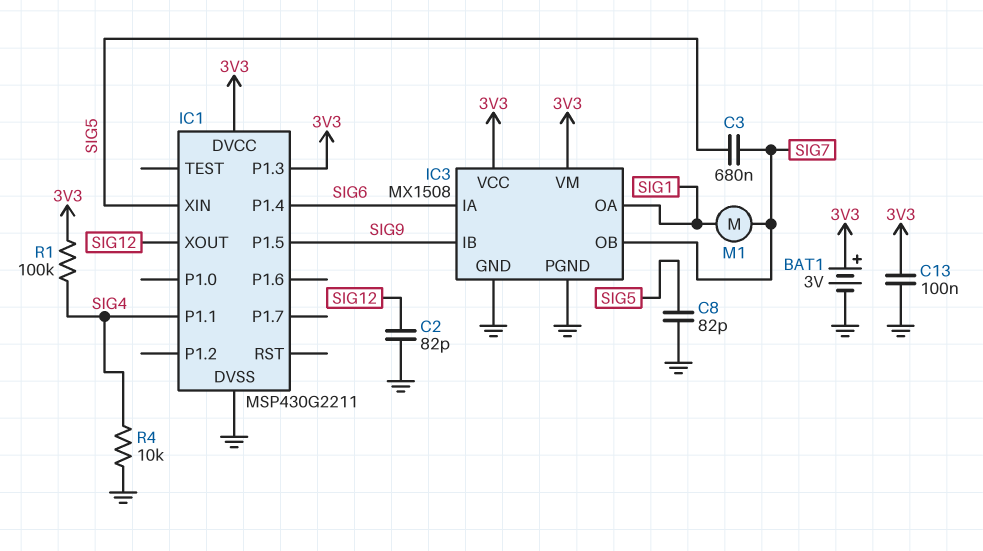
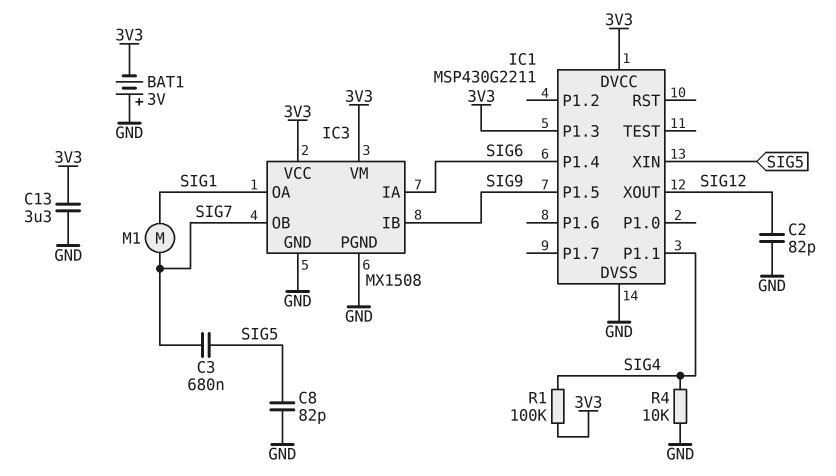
BAT1: 3V (plus 3V3, minus GND) -> 3V (plus GND, minus 3V3)
C13: 100nF (3V3, GND) -> 3.3uF (3V3, GND)

